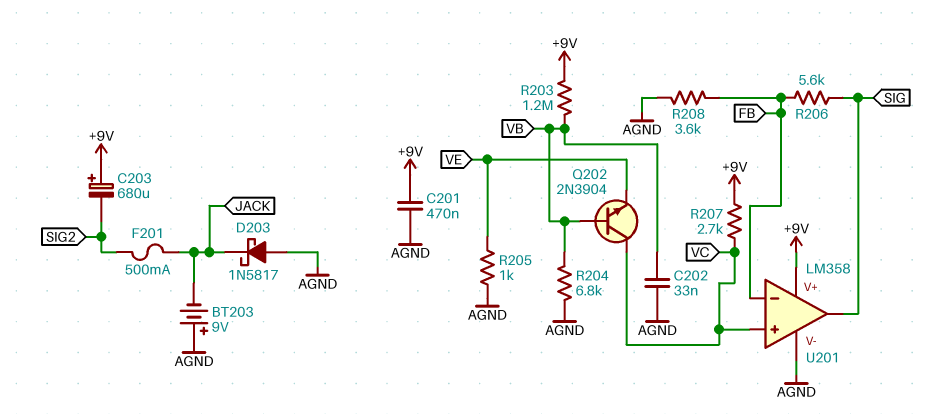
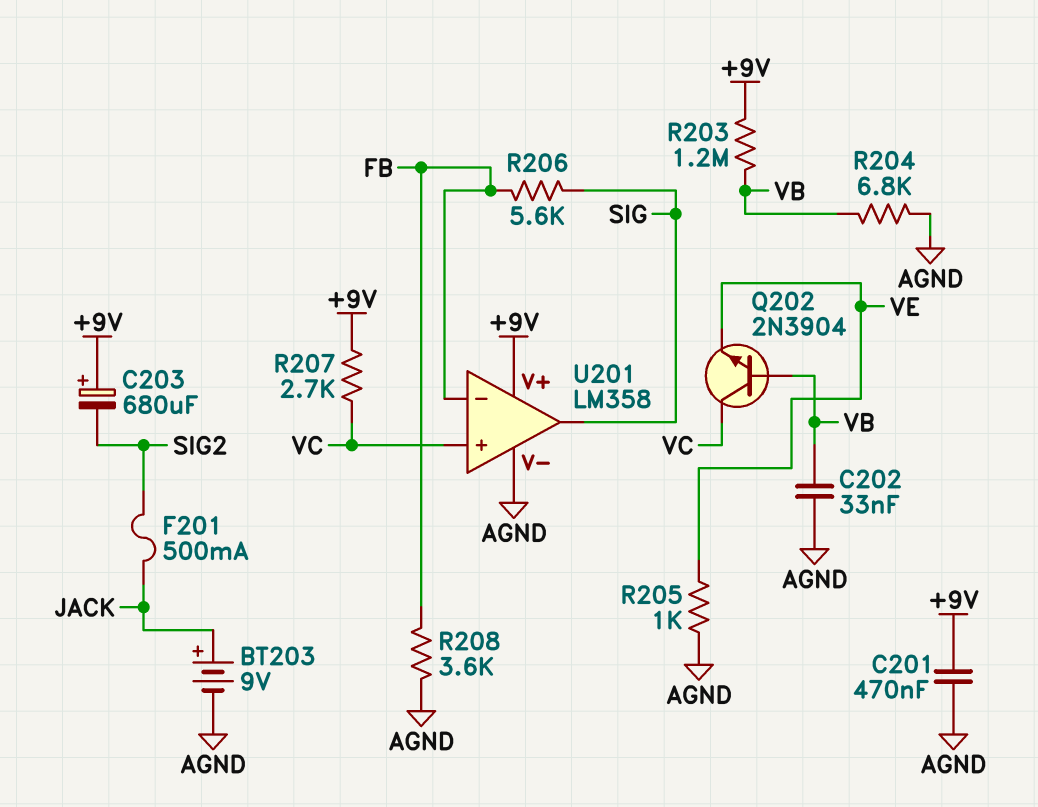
BT203: 9V (plus AGND, minus JACK) -> 9V (plus JACK, minus AGND)
D203: schottky 1N5817 (A AGND, K JACK) -> none

